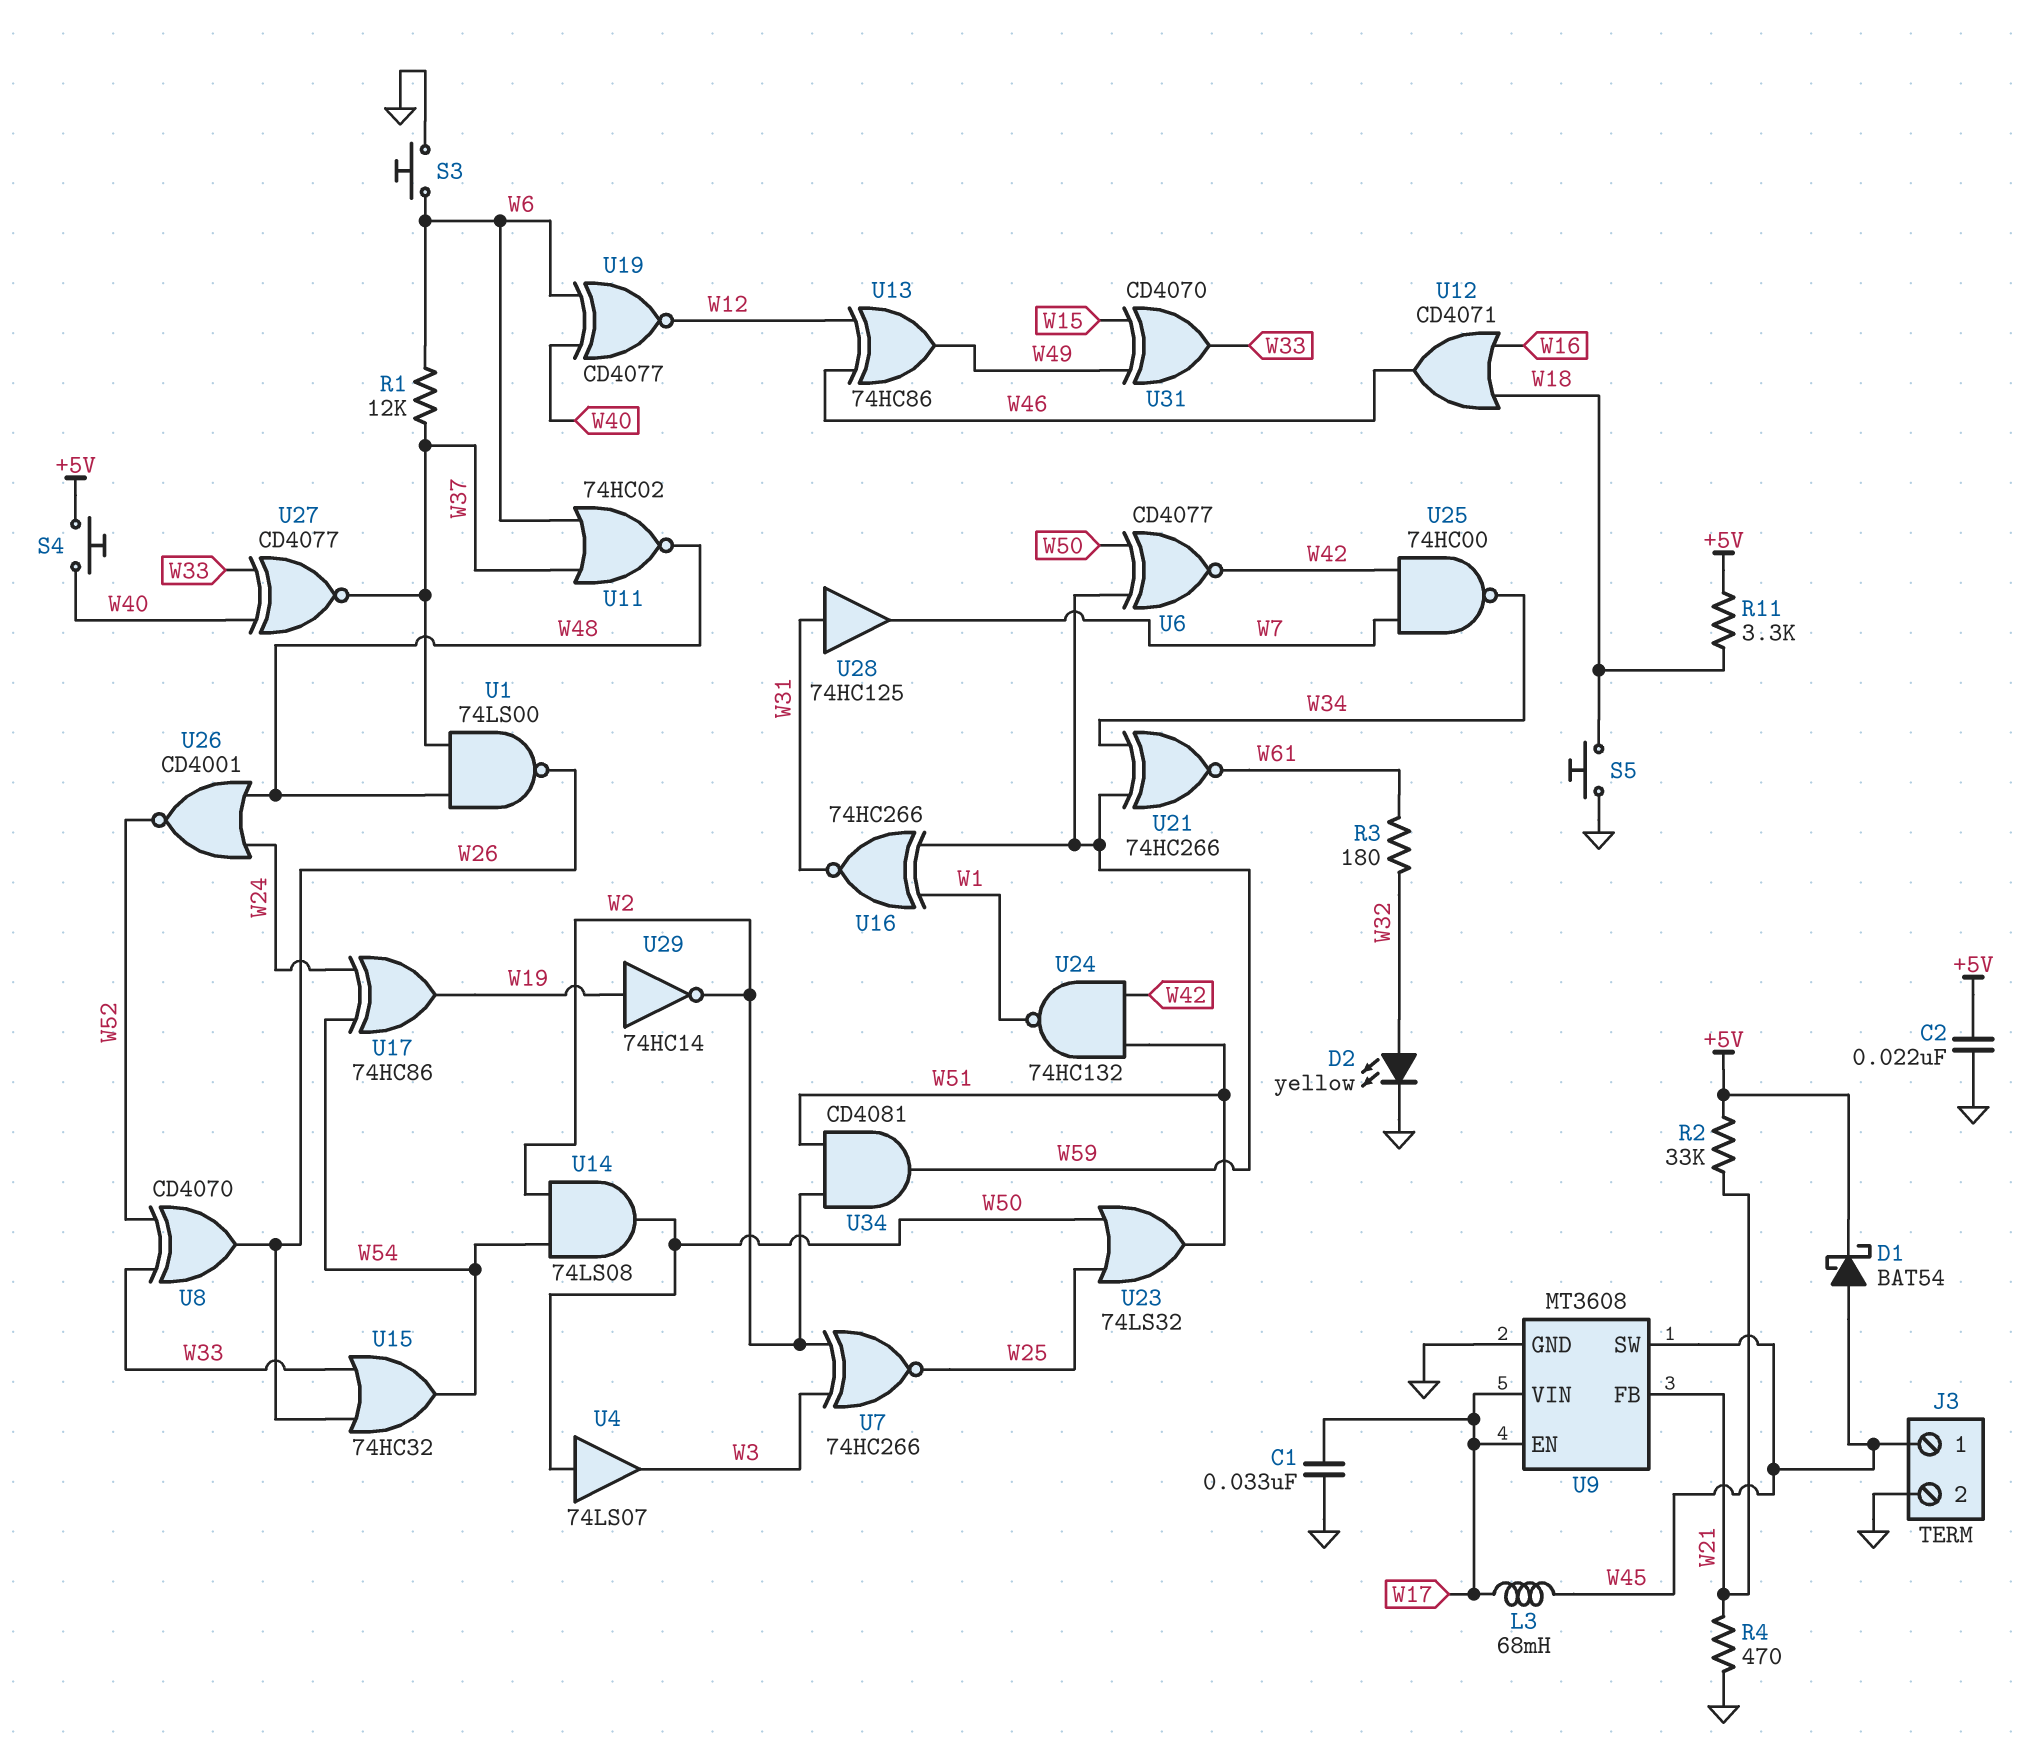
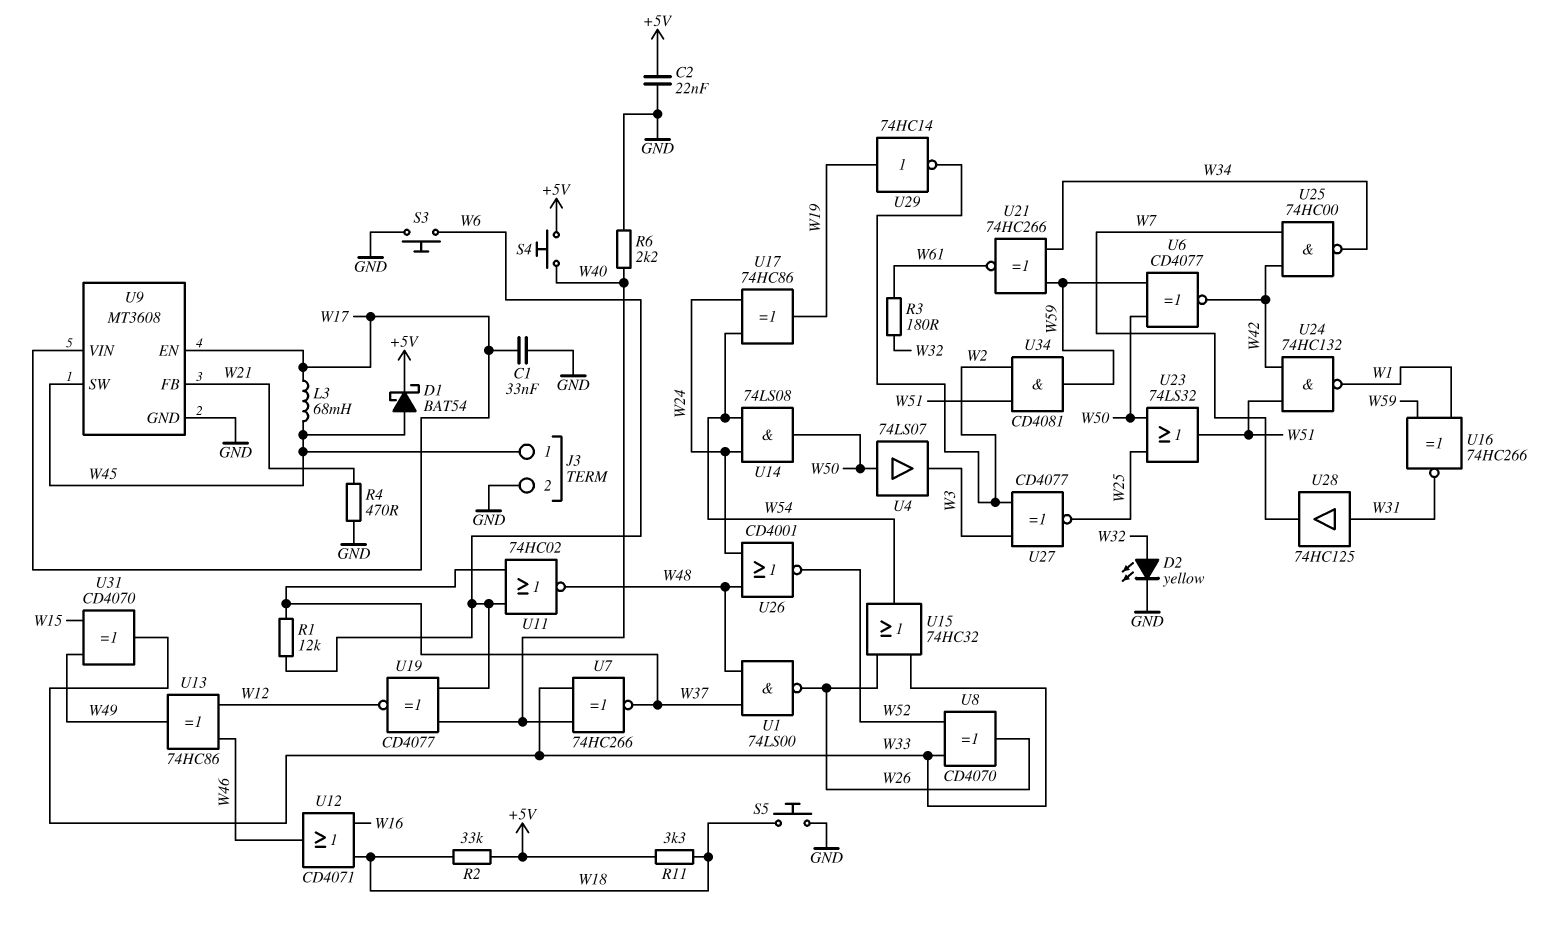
R2: 33k (+5V, W21) -> 33k (+5V, W18)
R6: none -> 2.2k (GND, W40)
U7: XNOR 74HC266 (in W2, in W3, out W25) -> XNOR 74HC266 (in W33, in W40, out W37)
U14: AND 74LS08 (in W2, in W54, out W50) -> AND 74LS08 (in W24, in W54, out W50)
U27: XNOR CD4077 (in W33, in W40, out W37) -> XNOR CD4077 (in W2, in W3, out W25)

